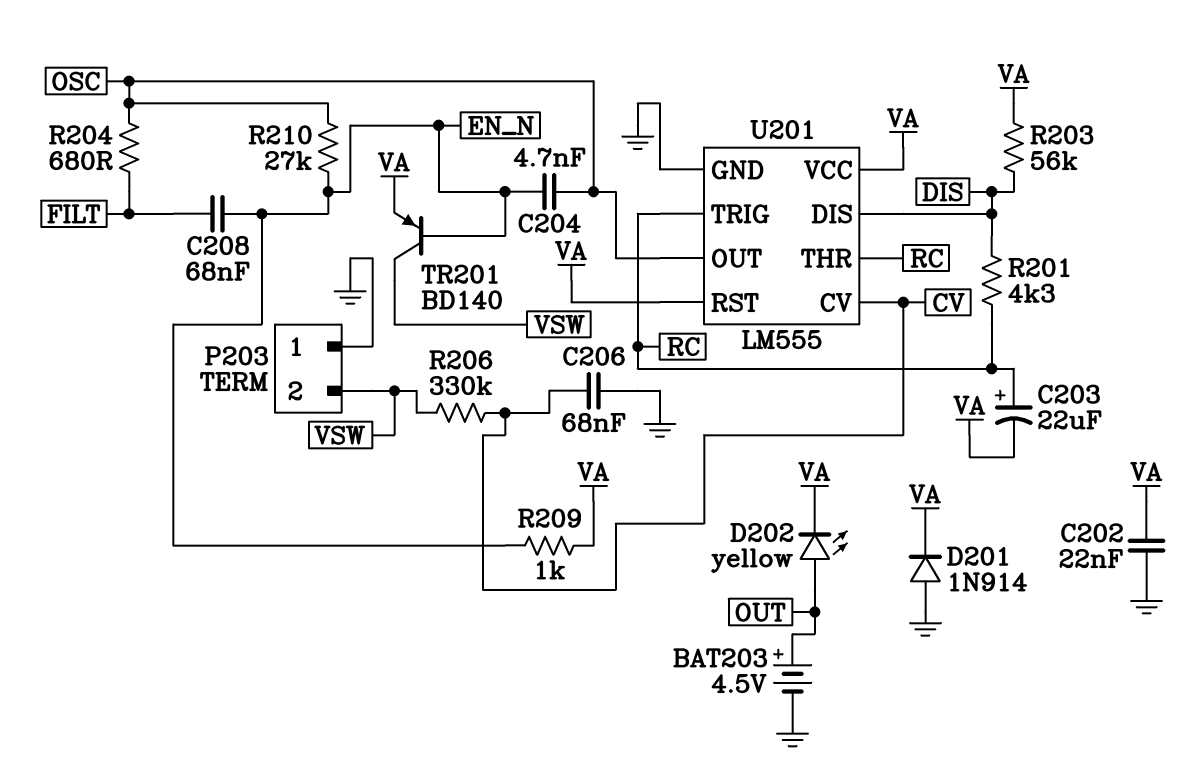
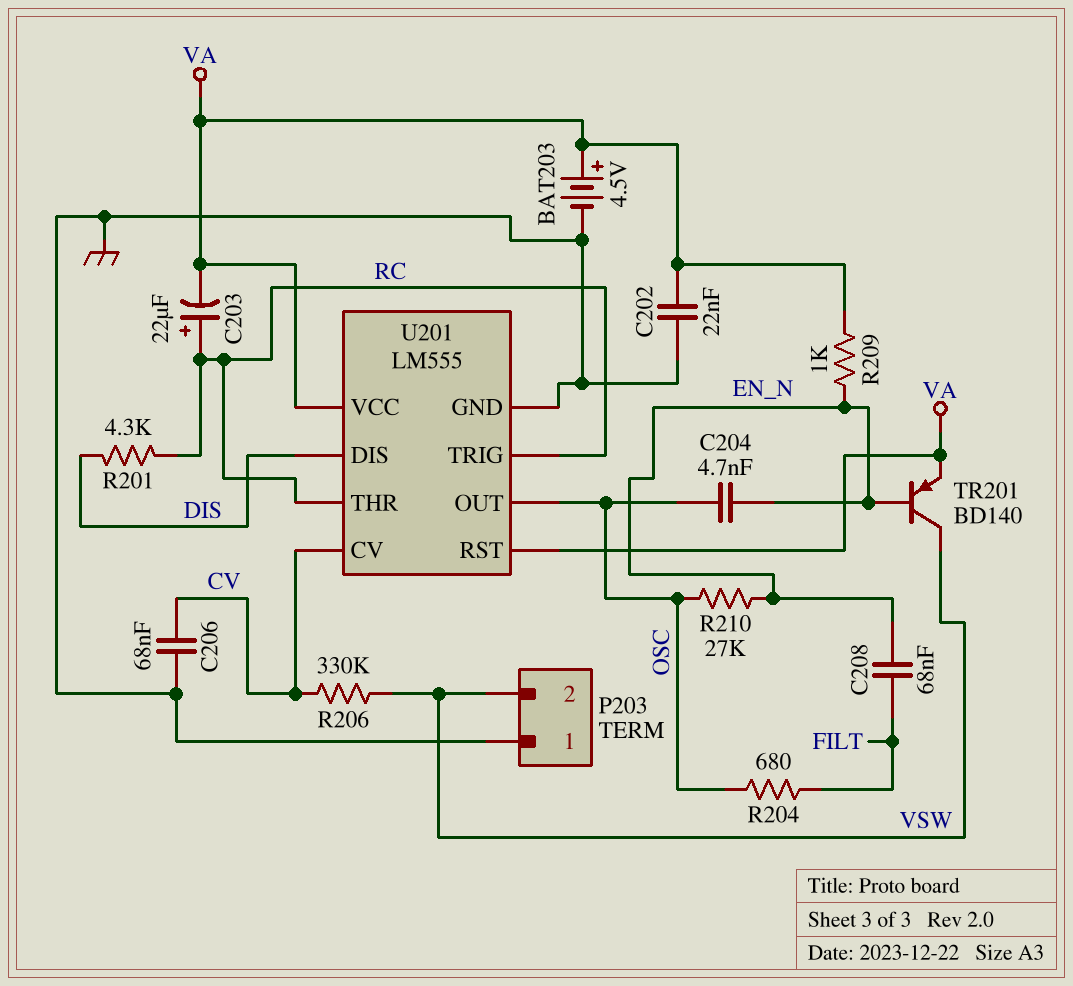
BAT203: 4.5V (plus OUT, minus GND) -> 4.5V (plus VA, minus GND)
D201: diode 1N914 (A GND, K VA) -> none
D202: LED yellow (A OUT, K VA) -> none
R203: 56k (DIS, VA) -> none

